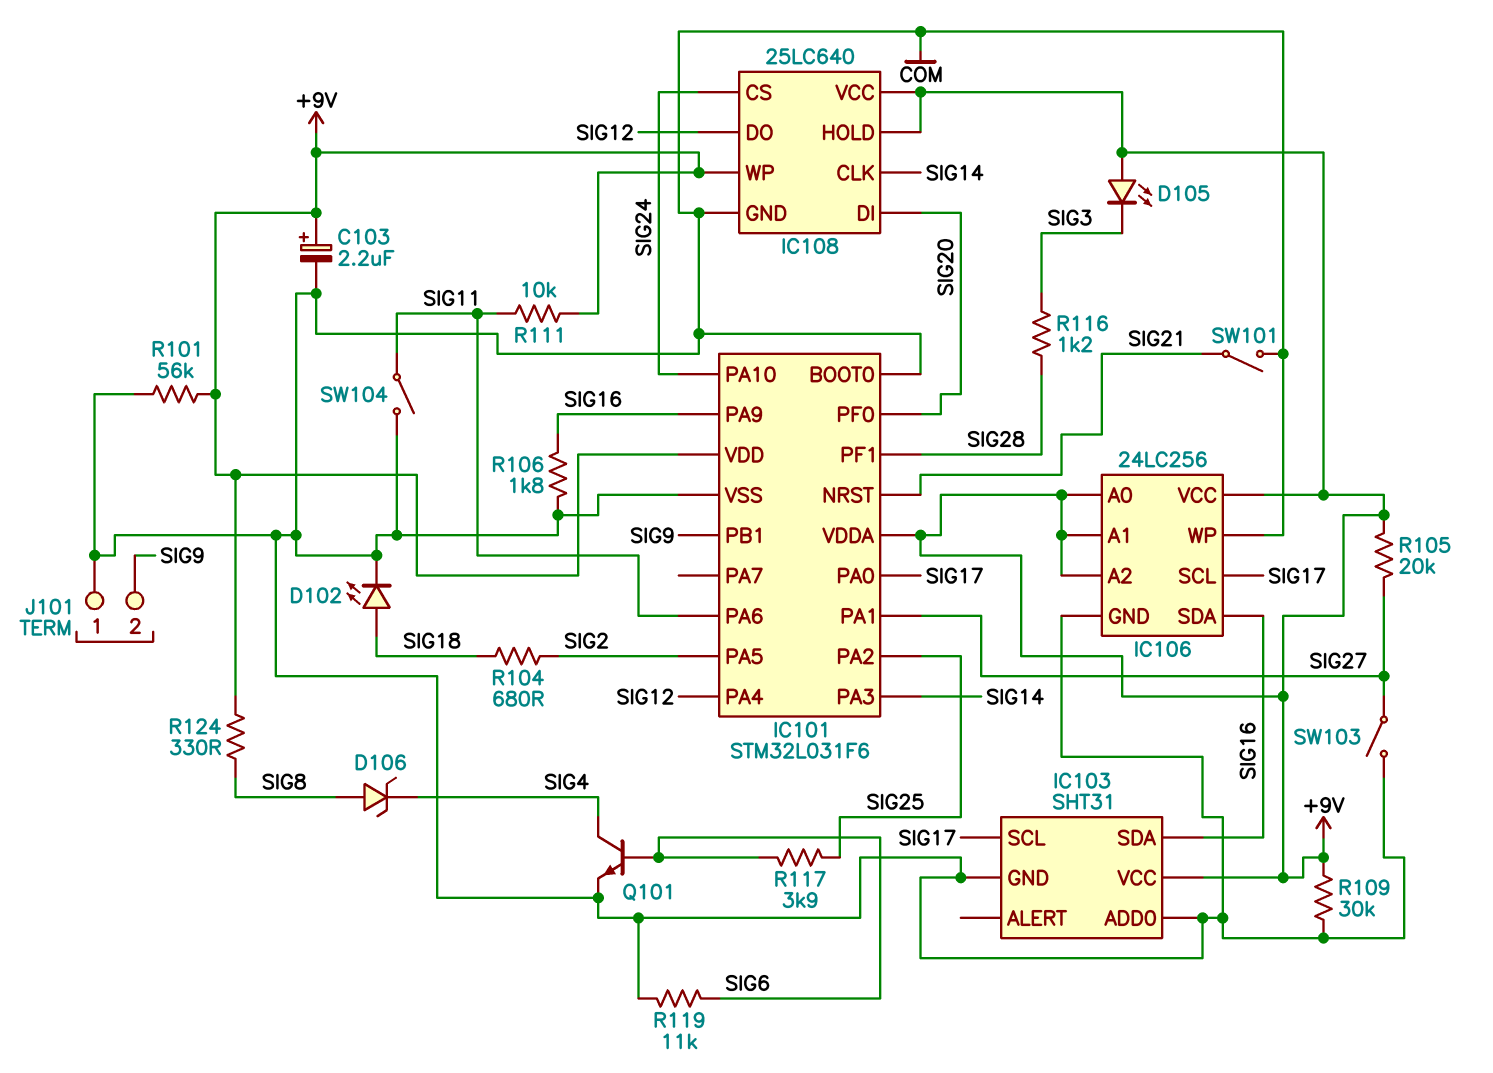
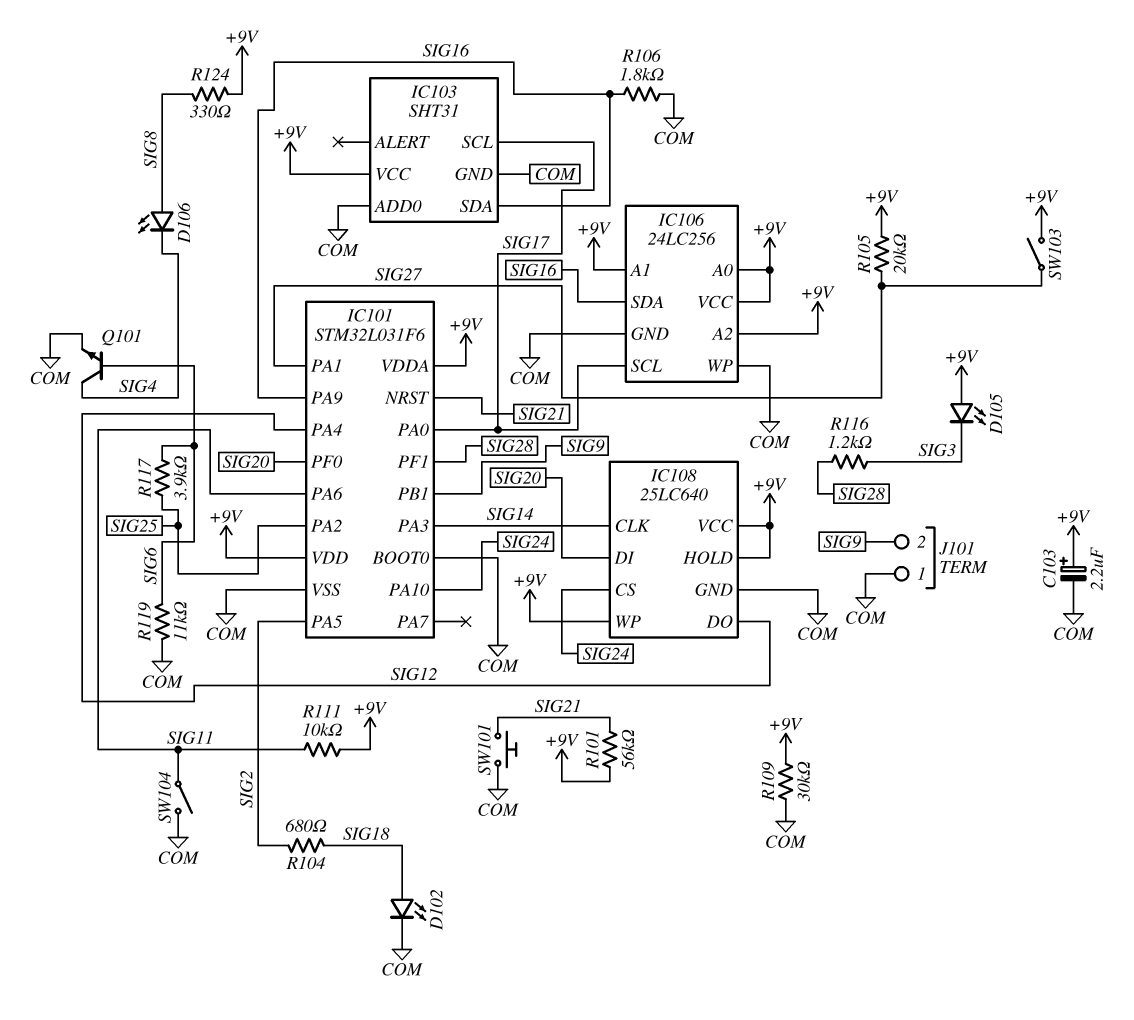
D106: zener (A SIG8, K SIG4) -> LED (A SIG8, K SIG4)
R101: 56k (+9V, COM) -> 56k (+9V, SIG21)
SW101: switch (COM, SIG21) -> button (COM, SIG21)
SW103: switch (COM, SIG27) -> switch (+9V, SIG27)

